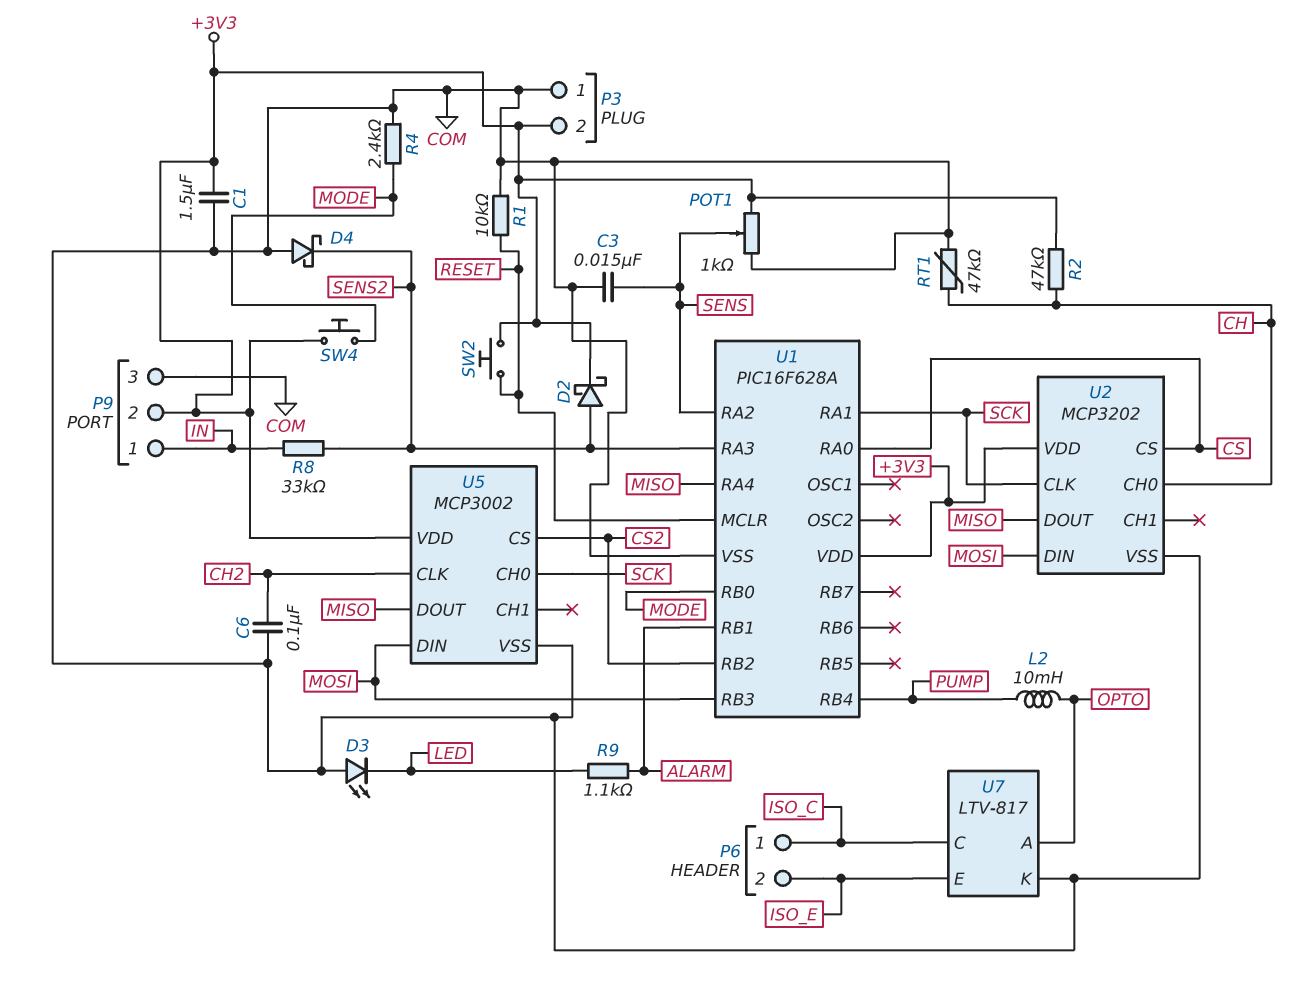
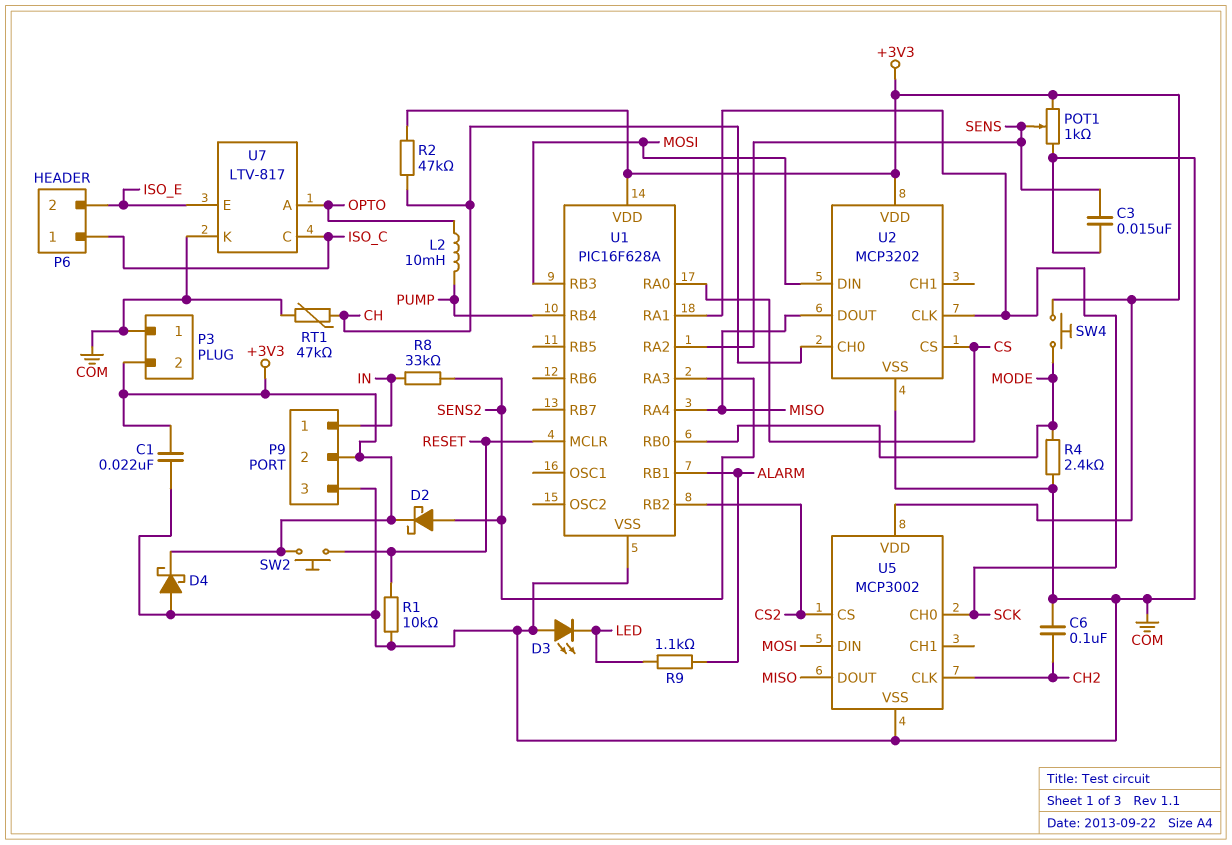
C1: 1.5uF (+3V3, COM) -> 22nF (+3V3, COM)
D4: schottky (A COM, K SENS2) -> schottky (A COM, K +3V3)

